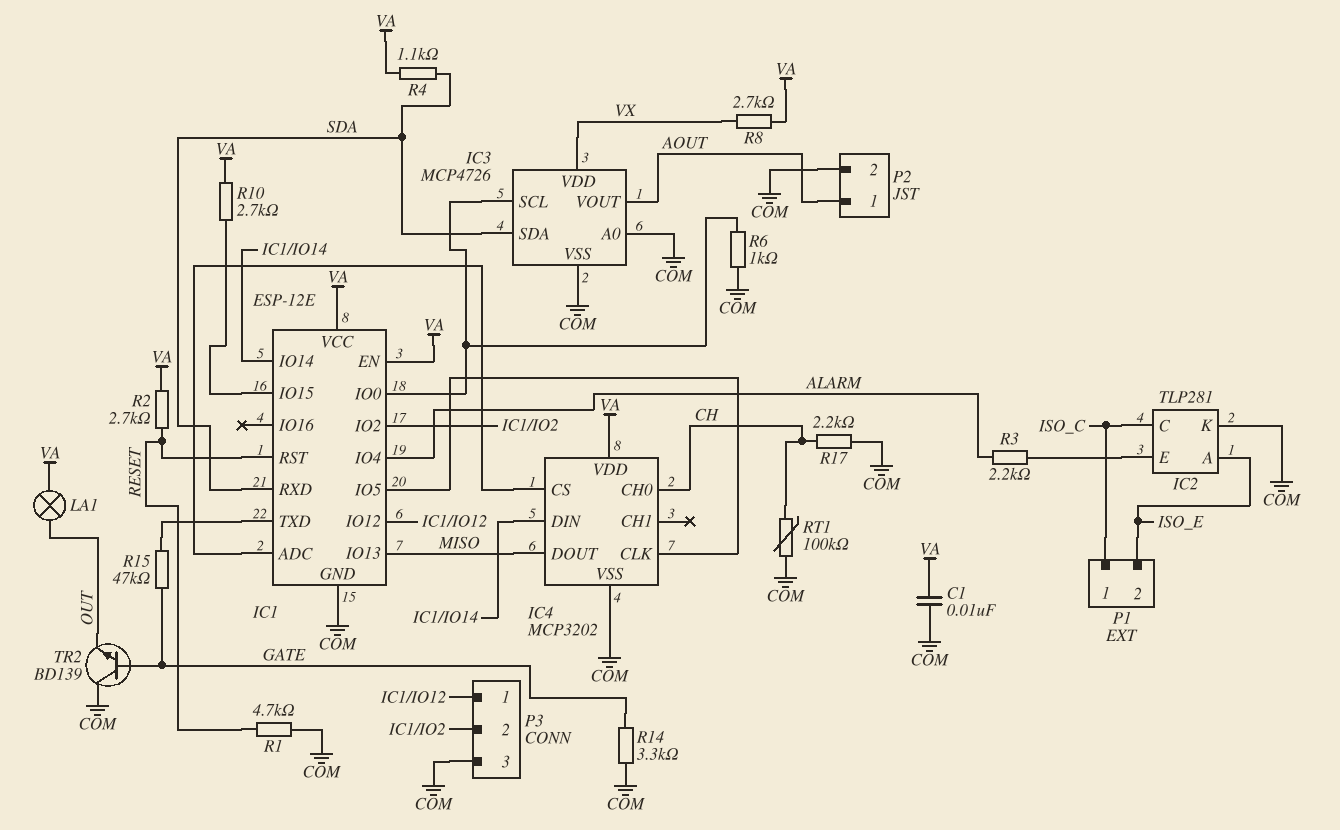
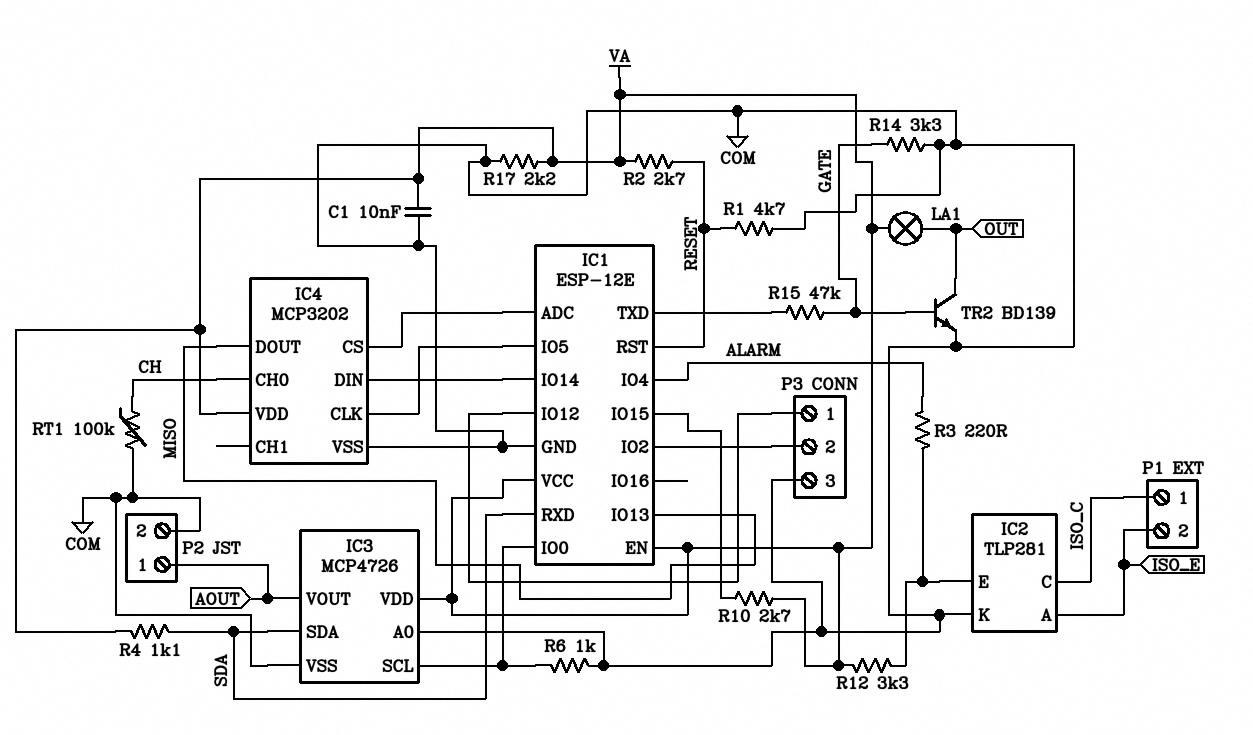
IC3 pin VDD: VX -> VA
R3: 2.2k (ALARM, IC2/E) -> 220 (ALARM, IC2/E)
R8: 2.7k (VA, VX) -> none
R12: none -> 3.3k (IC2/E, VA)
R17: 2.2k (CH, COM) -> 2.2k (COM, VA)
TR2: NPN BD139 (B GATE, C COM, E OUT) -> NPN BD139 (B GATE, C OUT, E COM)

